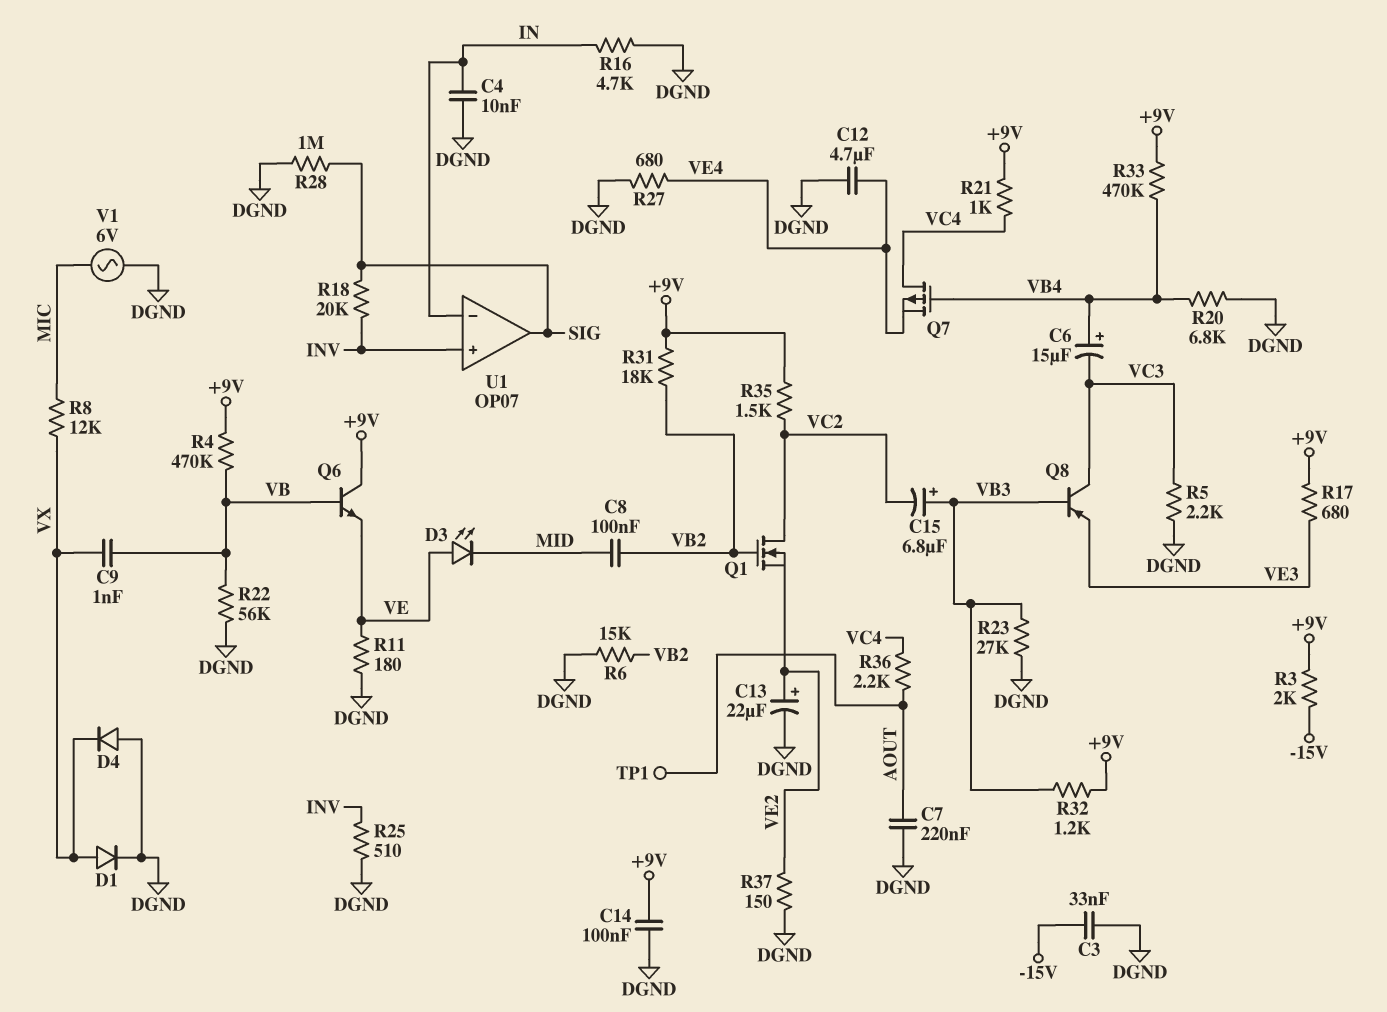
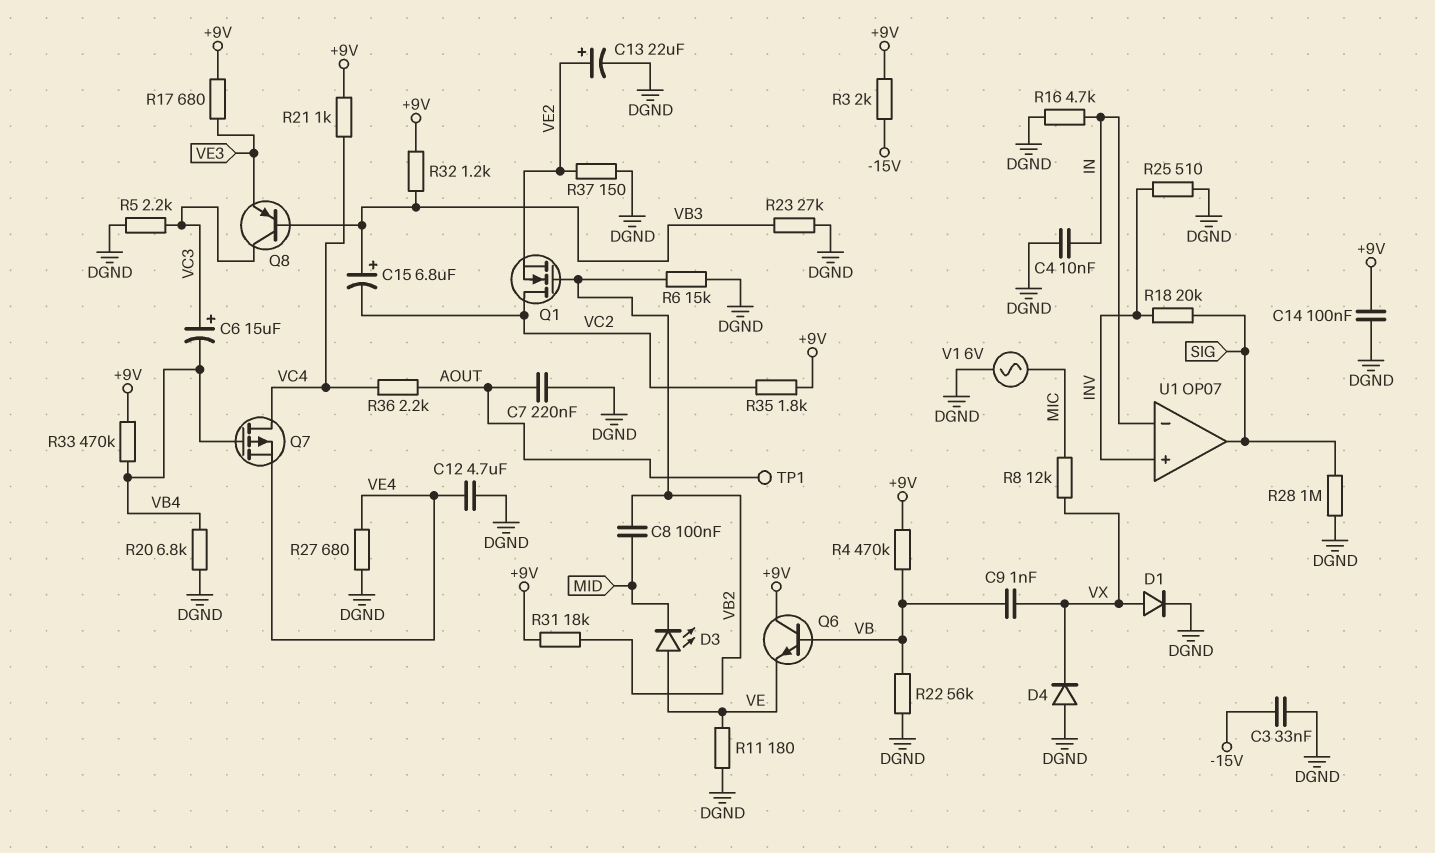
C6: 15uF (plus VB4, minus VC3) -> 15uF (plus VC3, minus VB4)
R35: 1.5k (+9V, VC2) -> 1.8k (+9V, VC2)

